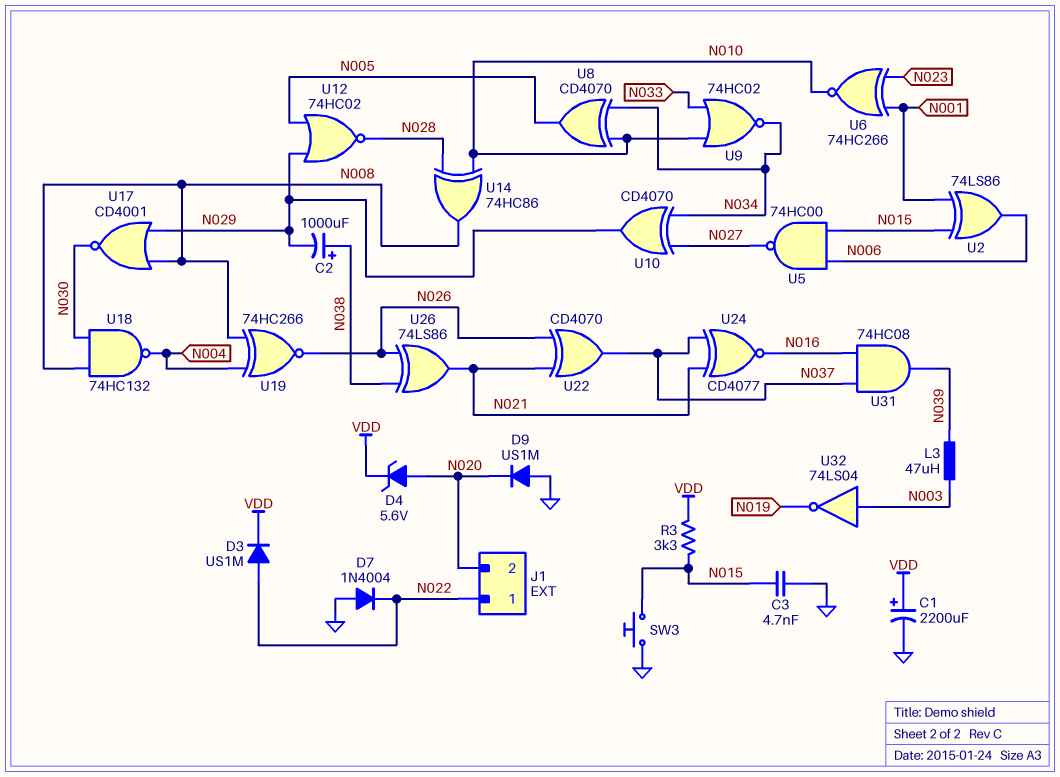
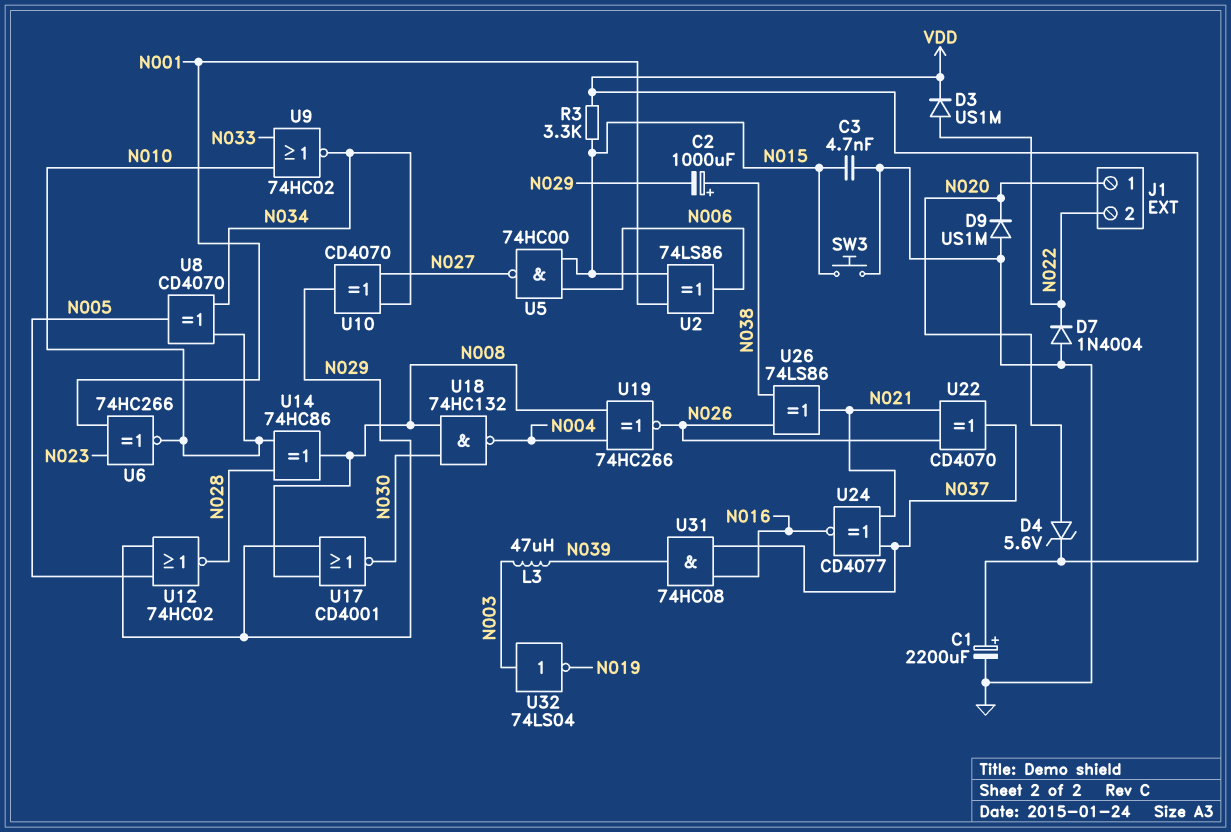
J1 pin 1: N022 -> N020
J1 pin 2: N020 -> N022

